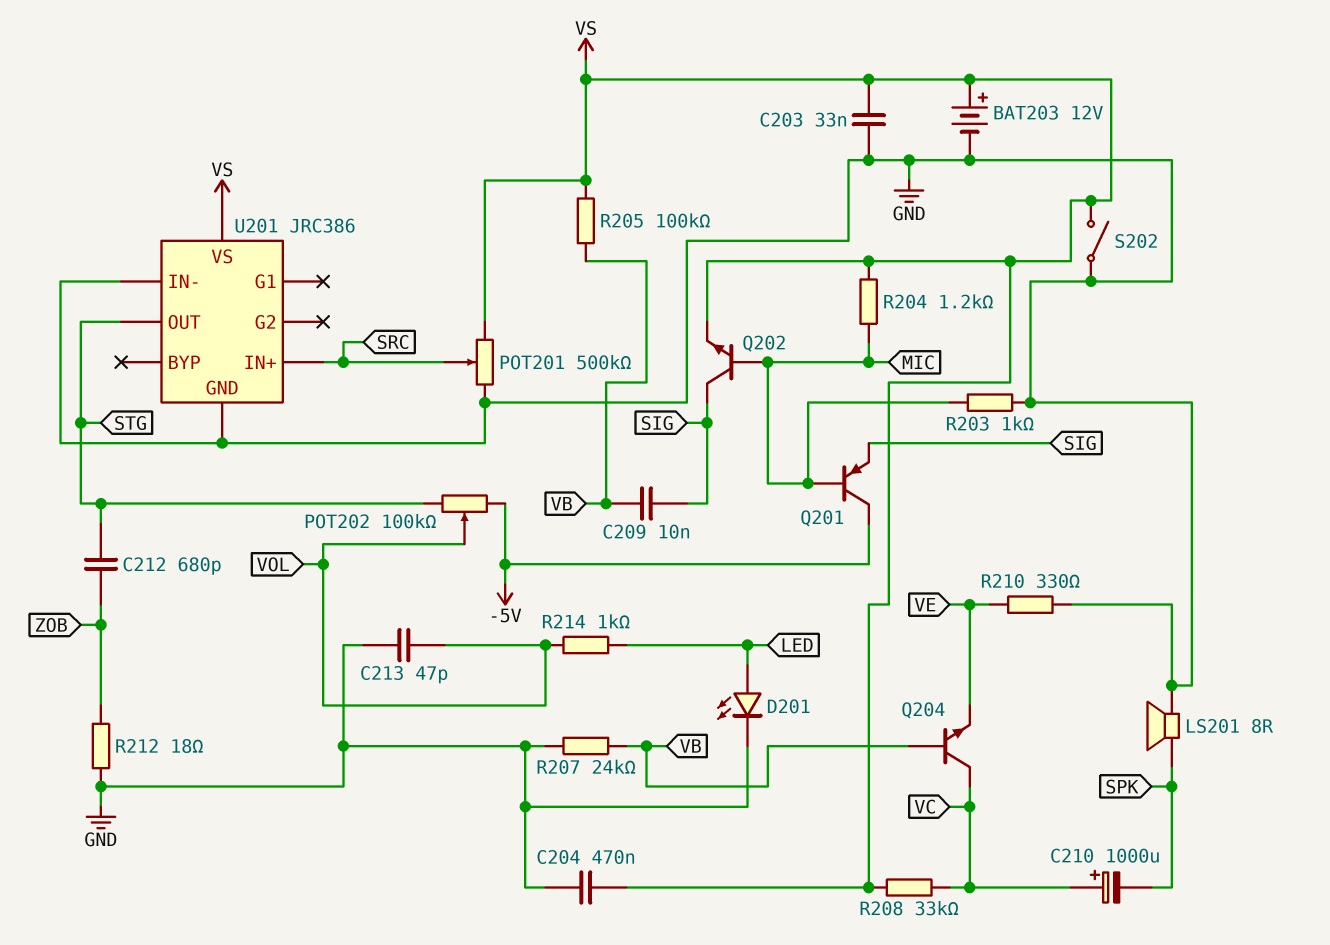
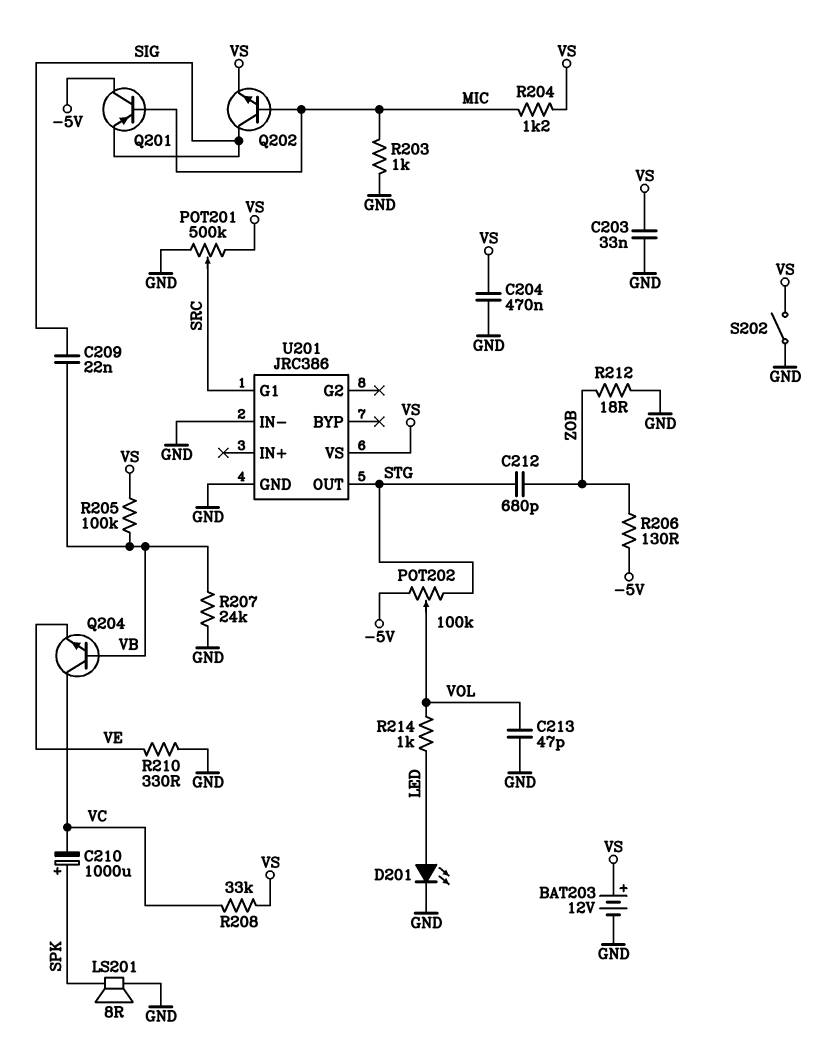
C209: 10nF (SIG, VB) -> 22nF (SIG, VB)
C210: 1000uF (plus VC, minus SPK) -> 1000uF (plus SPK, minus VC)
R206: none -> 130 (-5V, ZOB)
U201 pin G1: none -> SRC
U201 pin IN+: SRC -> none

